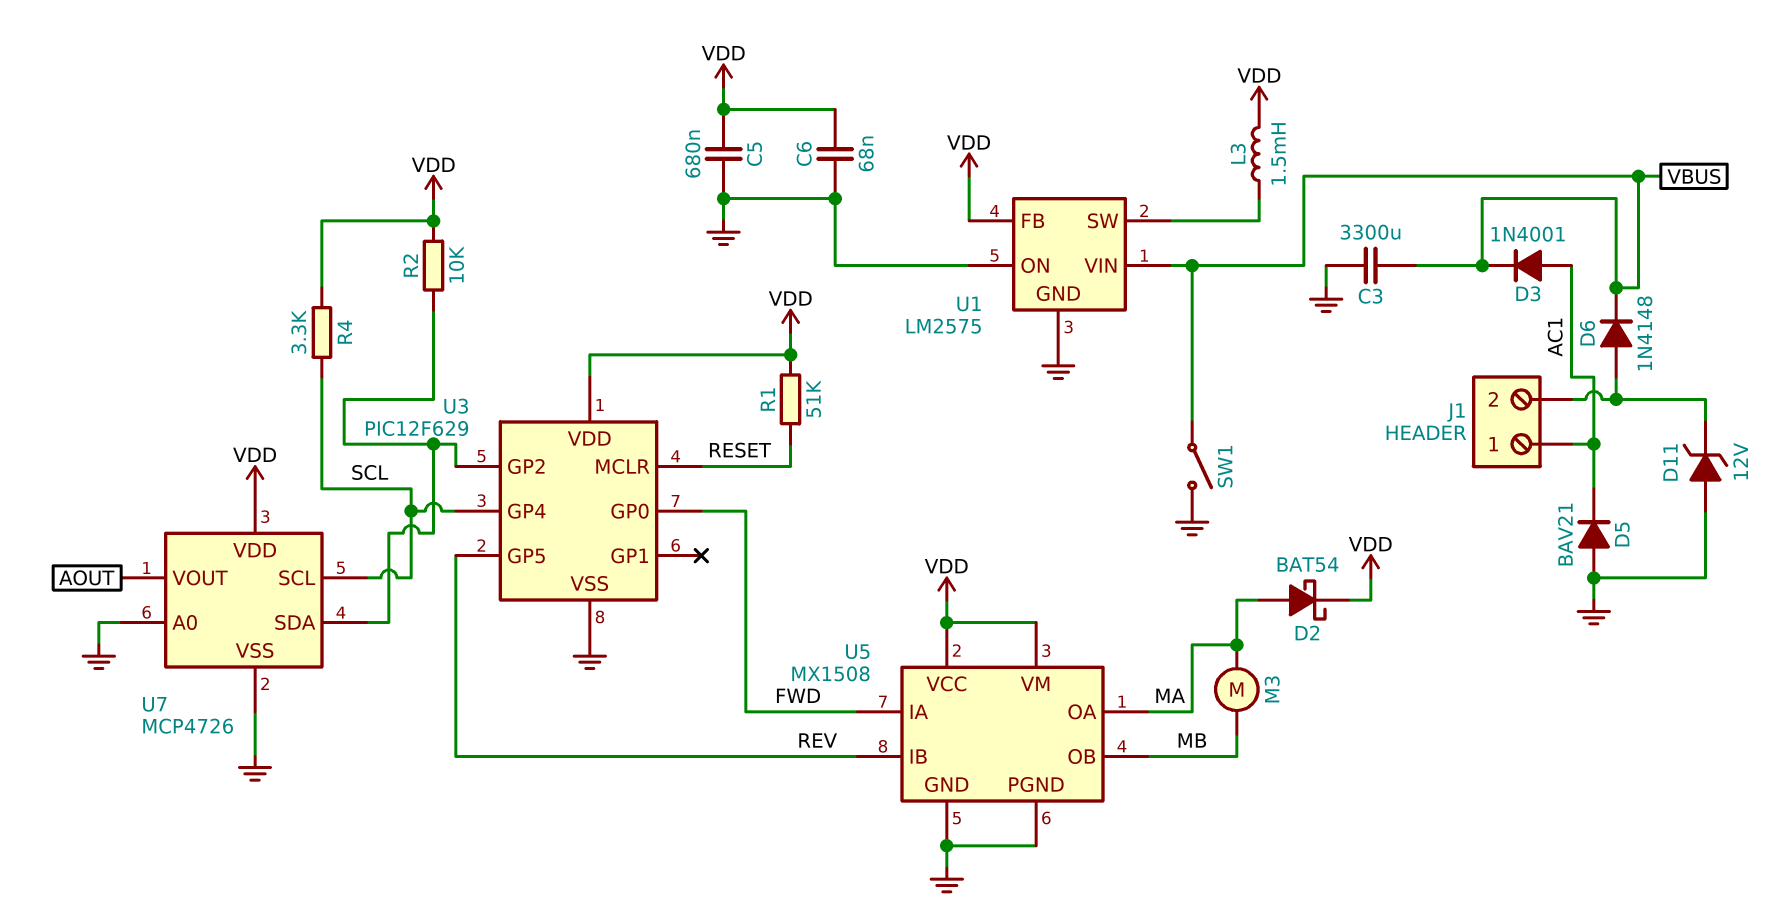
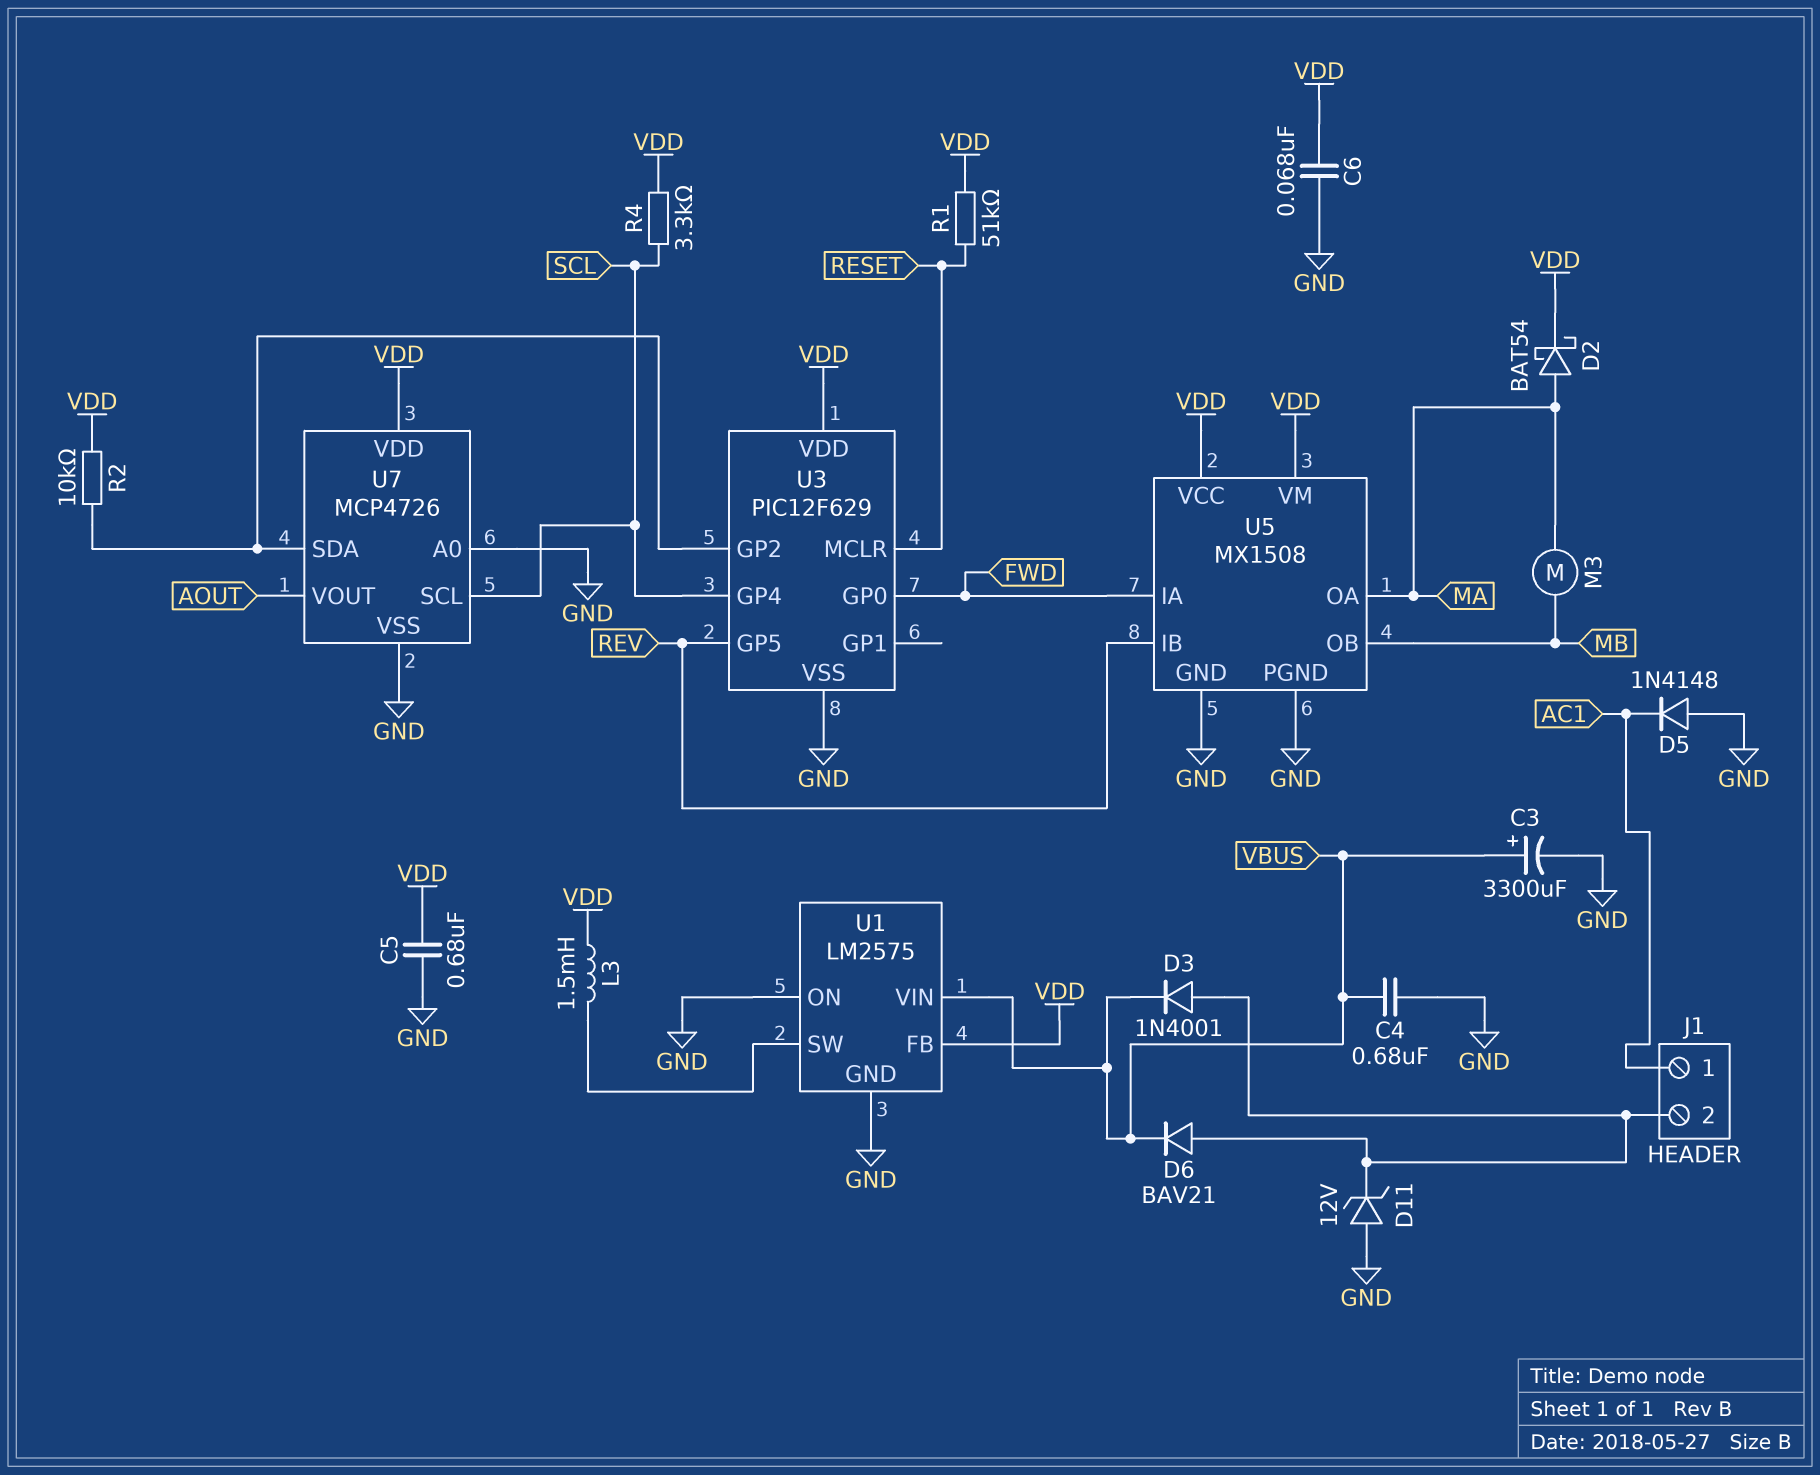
C3: 3300uF (GND, VBUS) -> 3300uF (plus VBUS, minus GND)
C4: none -> 680nF (GND, VBUS)
D3: diode 1N4001 (A AC1, K VBUS) -> diode 1N4001 (A J1/2, K VBUS)
D5: diode BAV21 (A GND, K AC1) -> diode 1N4148 (A GND, K AC1)
D6: diode 1N4148 (A J1/2, K VBUS) -> diode BAV21 (A J1/2, K VBUS)
SW1: switch (GND, VBUS) -> none

